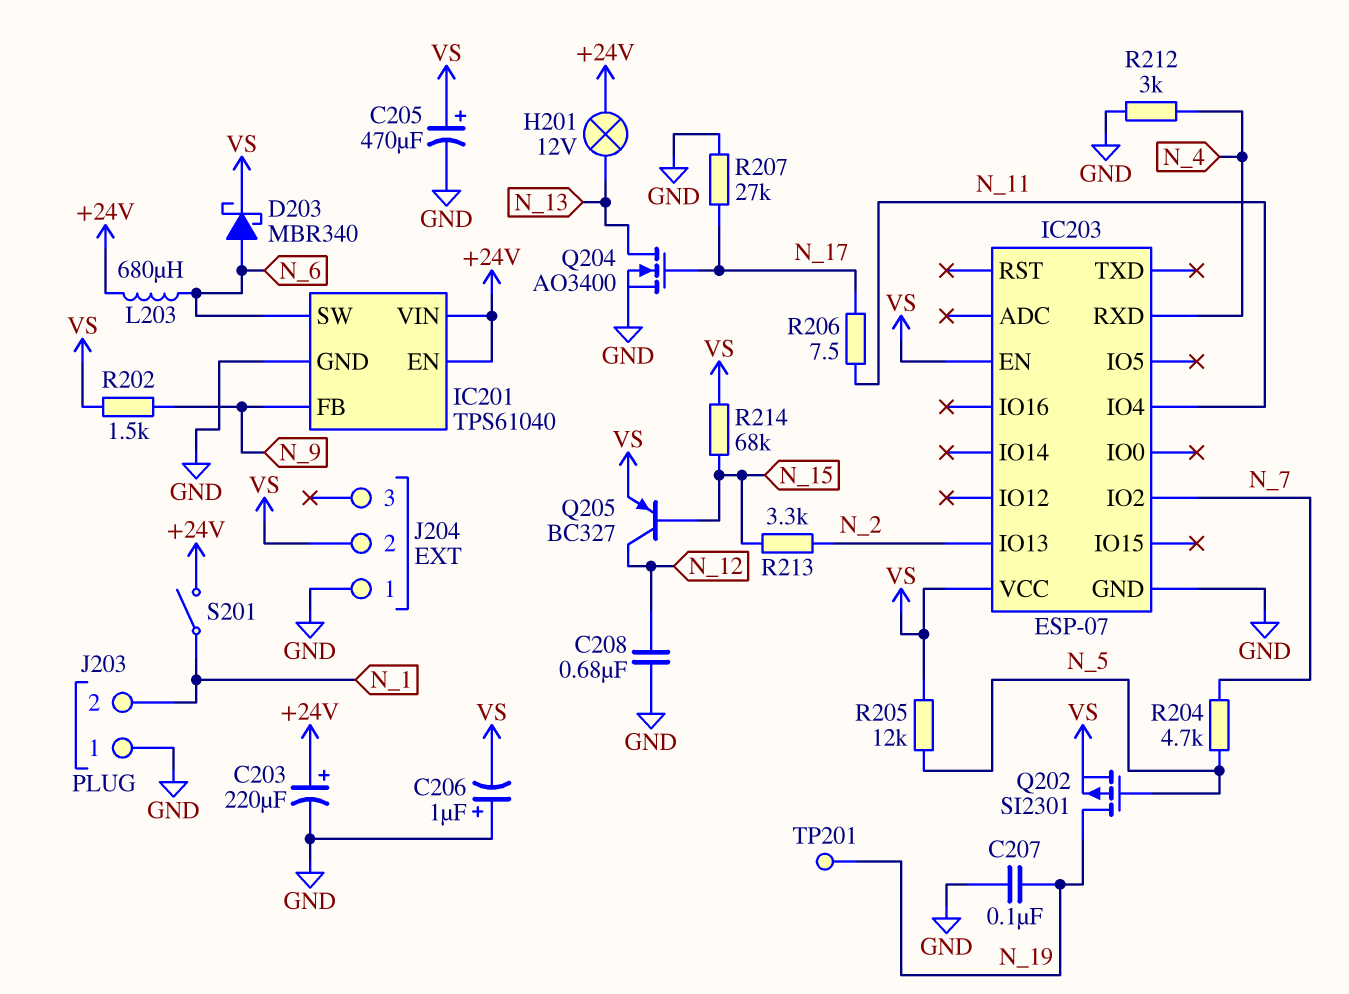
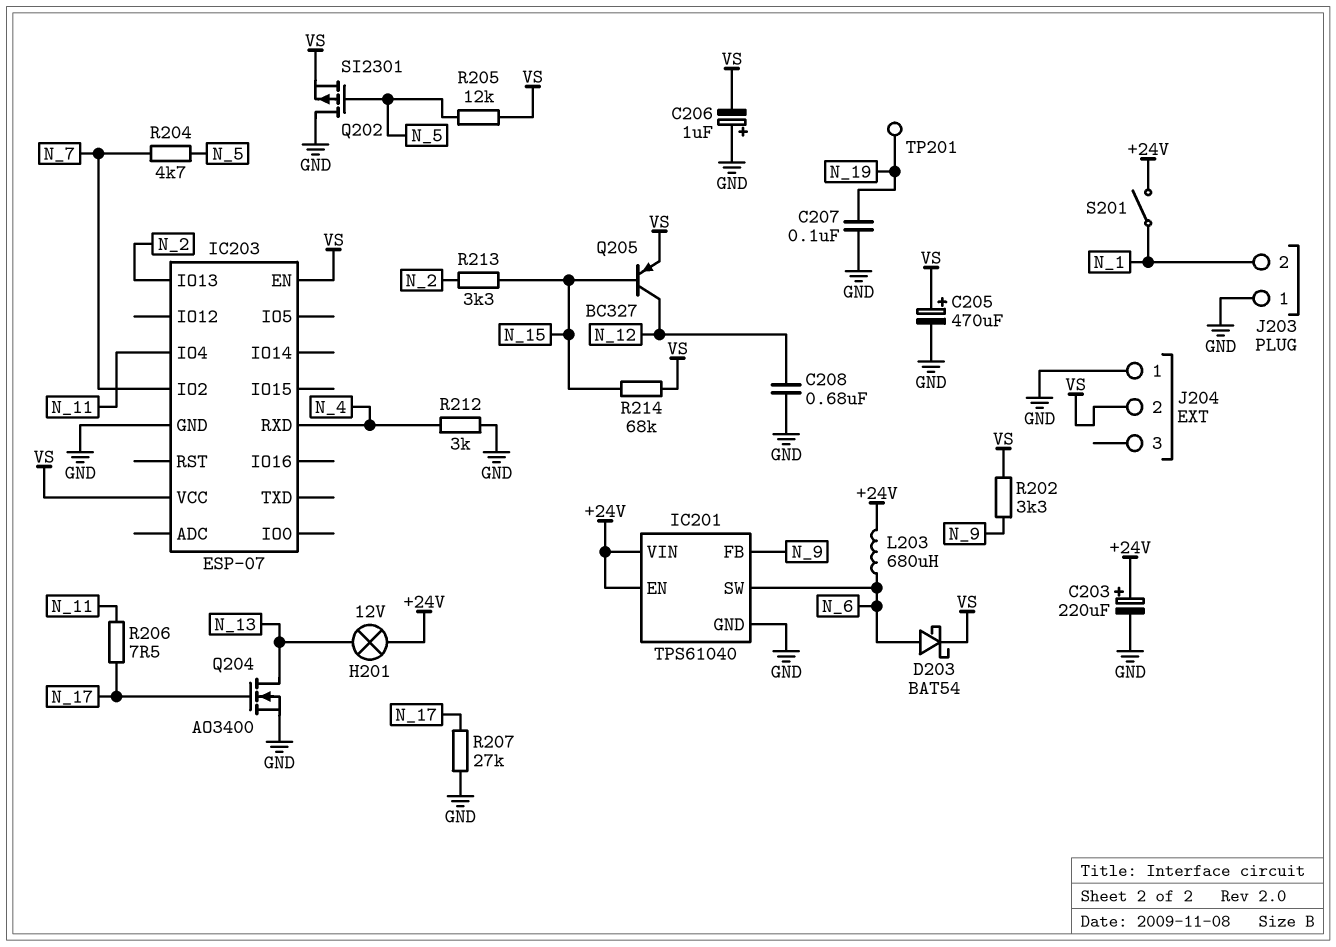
D203: schottky MBR340 (A N_6, K VS) -> schottky BAT54 (A N_6, K VS)
Q202: PMOS SI2301 (G N_5, D N_19, S VS) -> PMOS SI2301 (G N_5, D GND, S VS)
R202: 1.5k (N_9, VS) -> 3.3k (N_9, VS)

